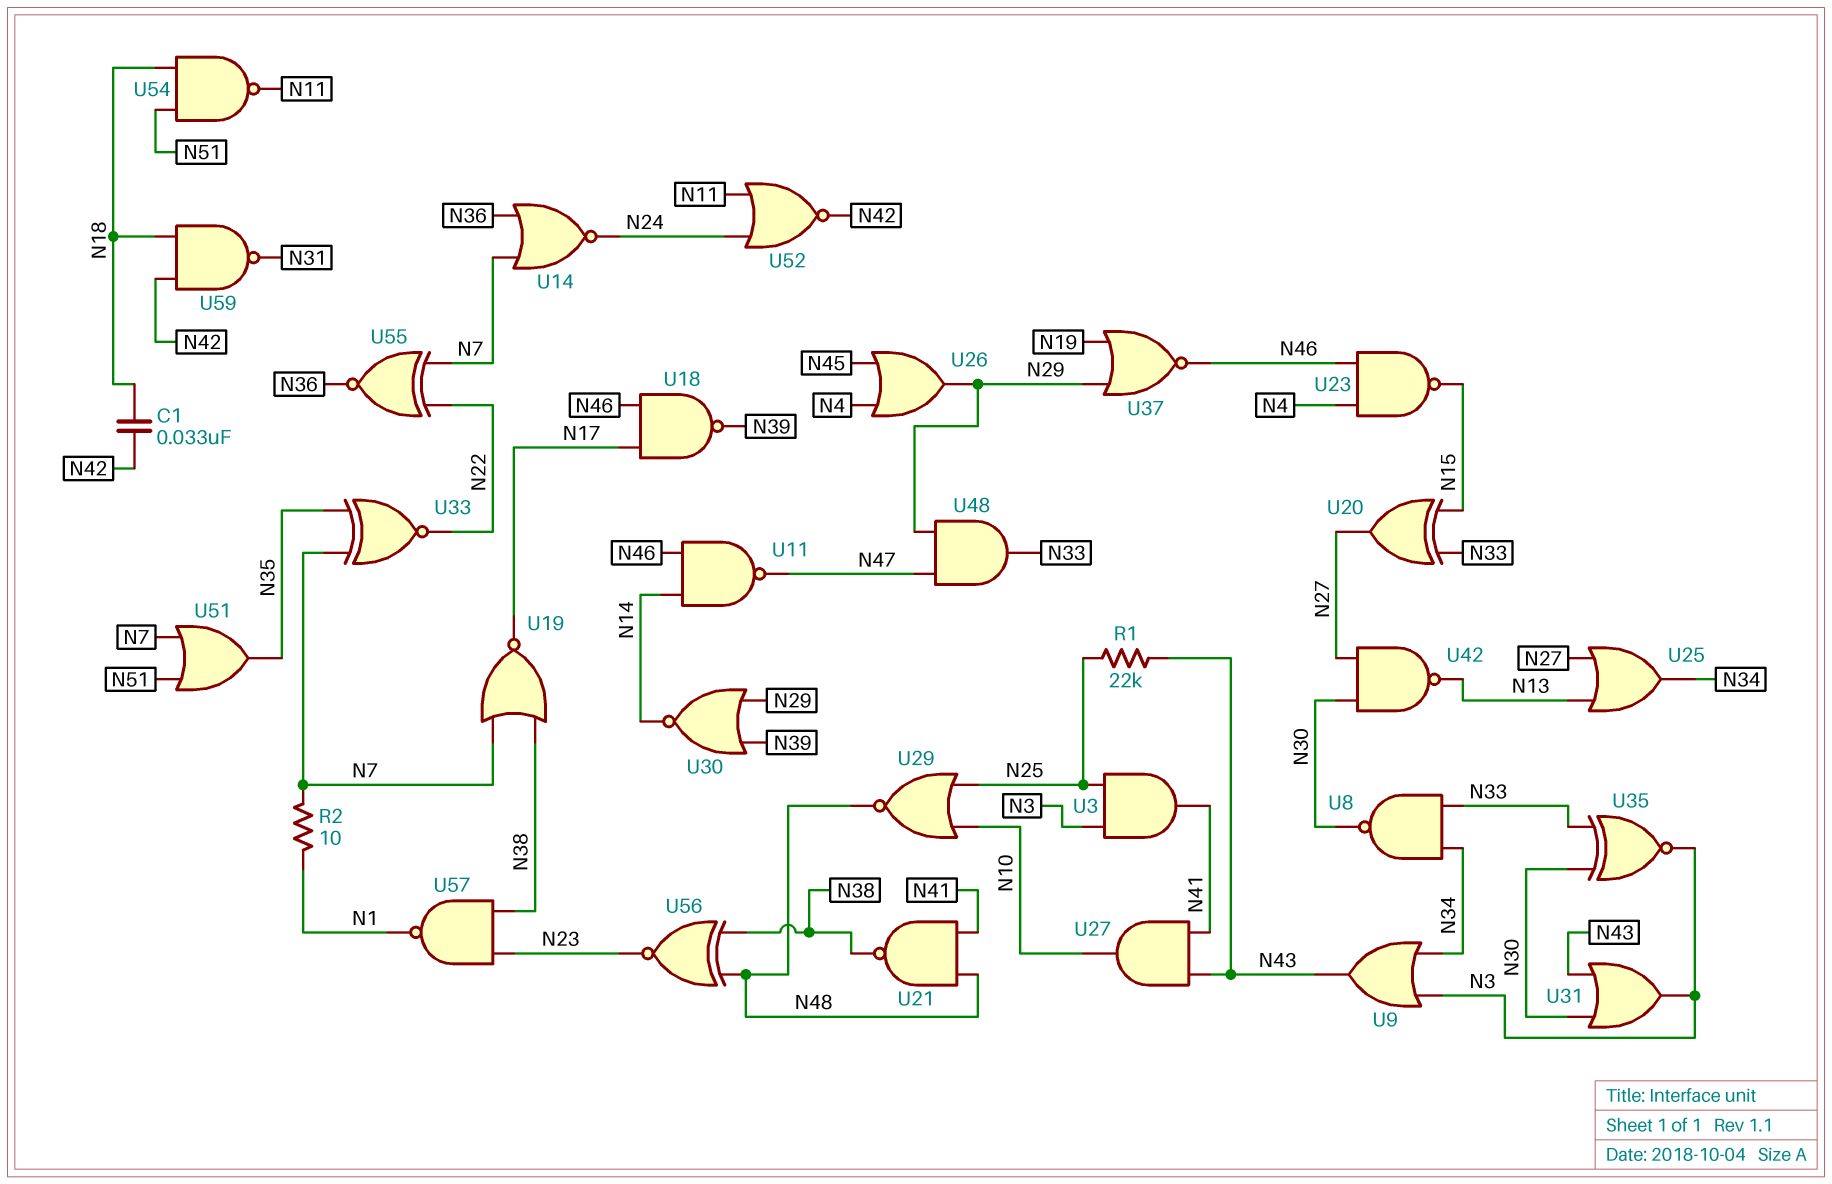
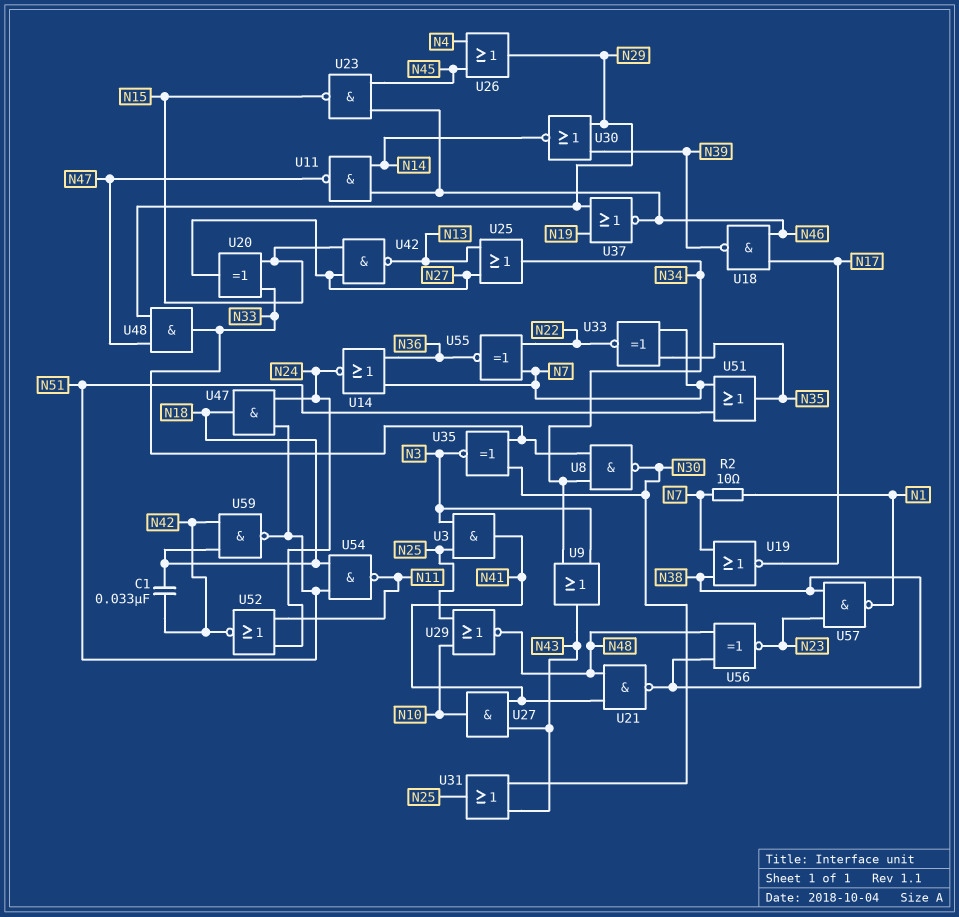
R1: 22k (N25, N43) -> none
U23: NAND (in N4, in N46, out N15) -> NAND (in N45, in N46, out N15)
U31: OR (in N30, in N43, out N3) -> OR (in N30, in N43, out N25)
U42: NAND (in N27, in N30, out N13) -> NAND (in N15, in N27, out N13)
U47: none -> AND (in N24, in N51, out N18)
U59: NAND (in N18, in N42, out N31) -> NAND (in N18, in N42, out N51)

